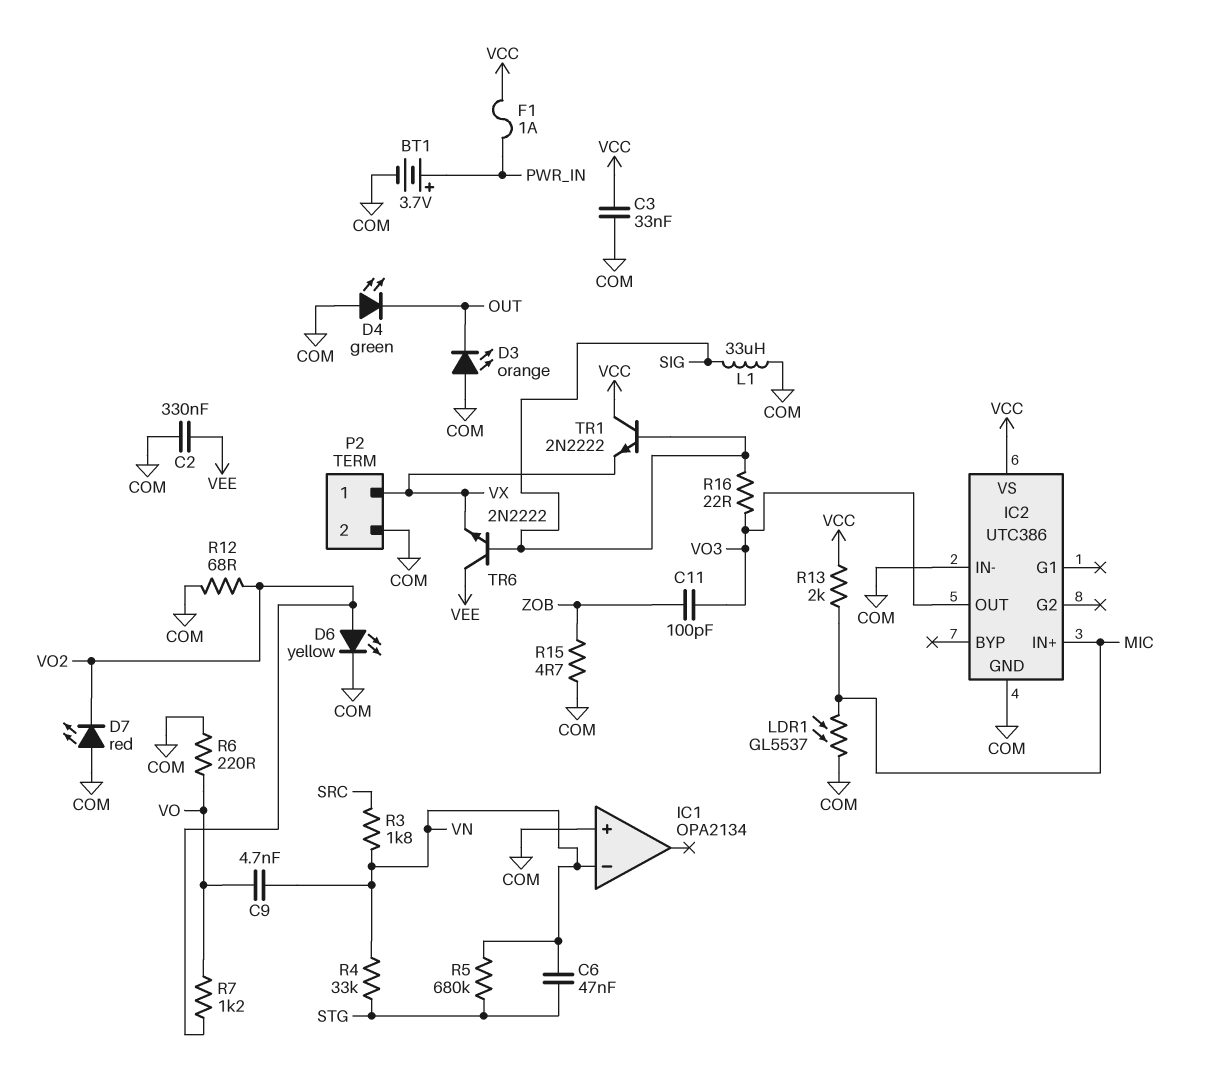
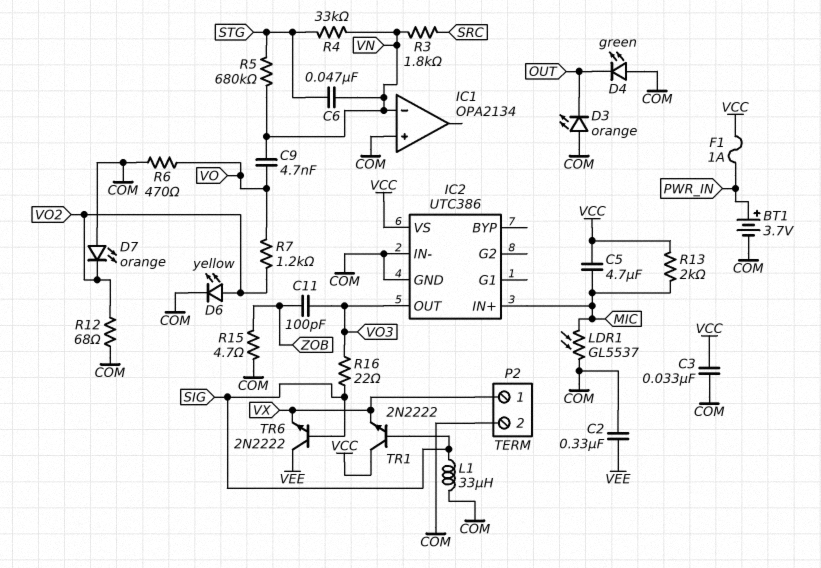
C5: none -> 4.7uF (MIC, VCC)
D7: LED red (A COM, K VO2) -> LED orange (A COM, K VO2)
R6: 220 (COM, VO) -> 470 (COM, VO)

